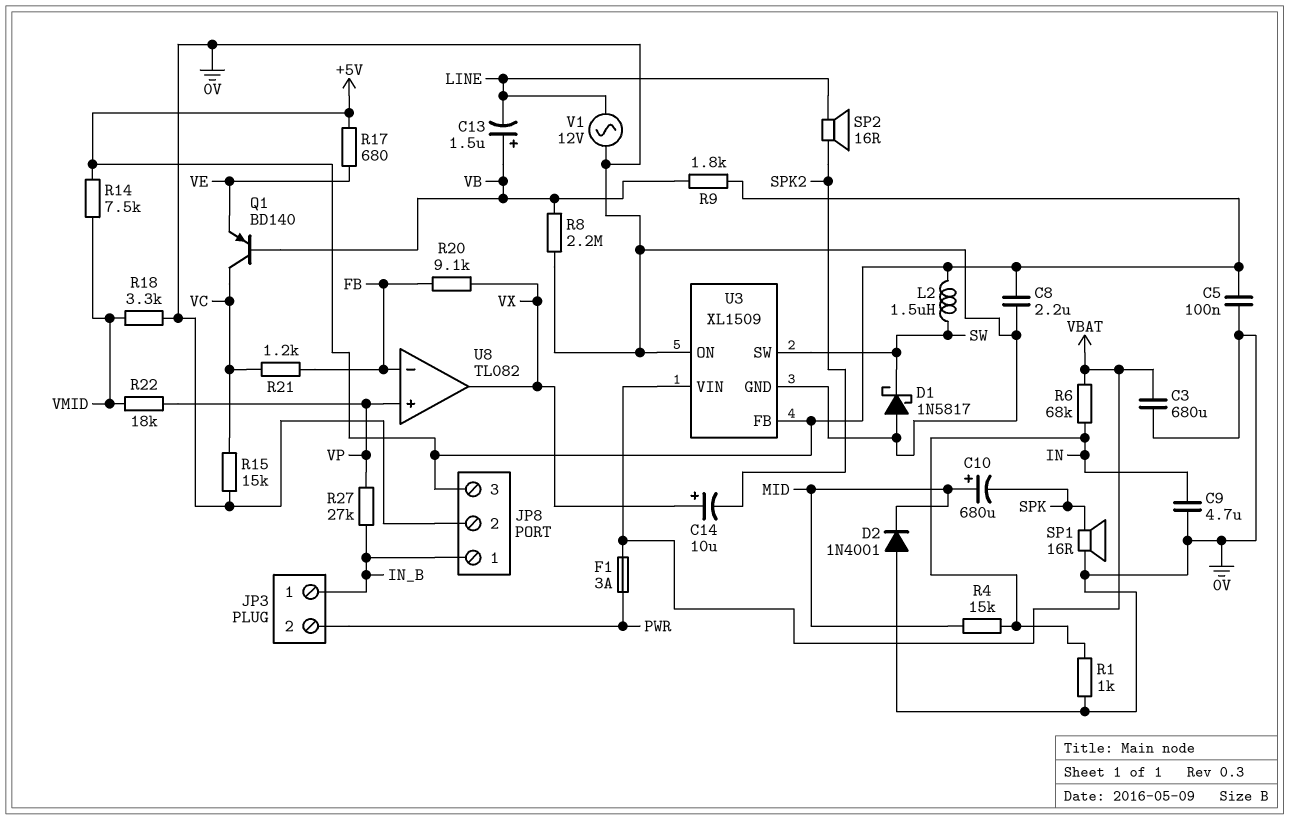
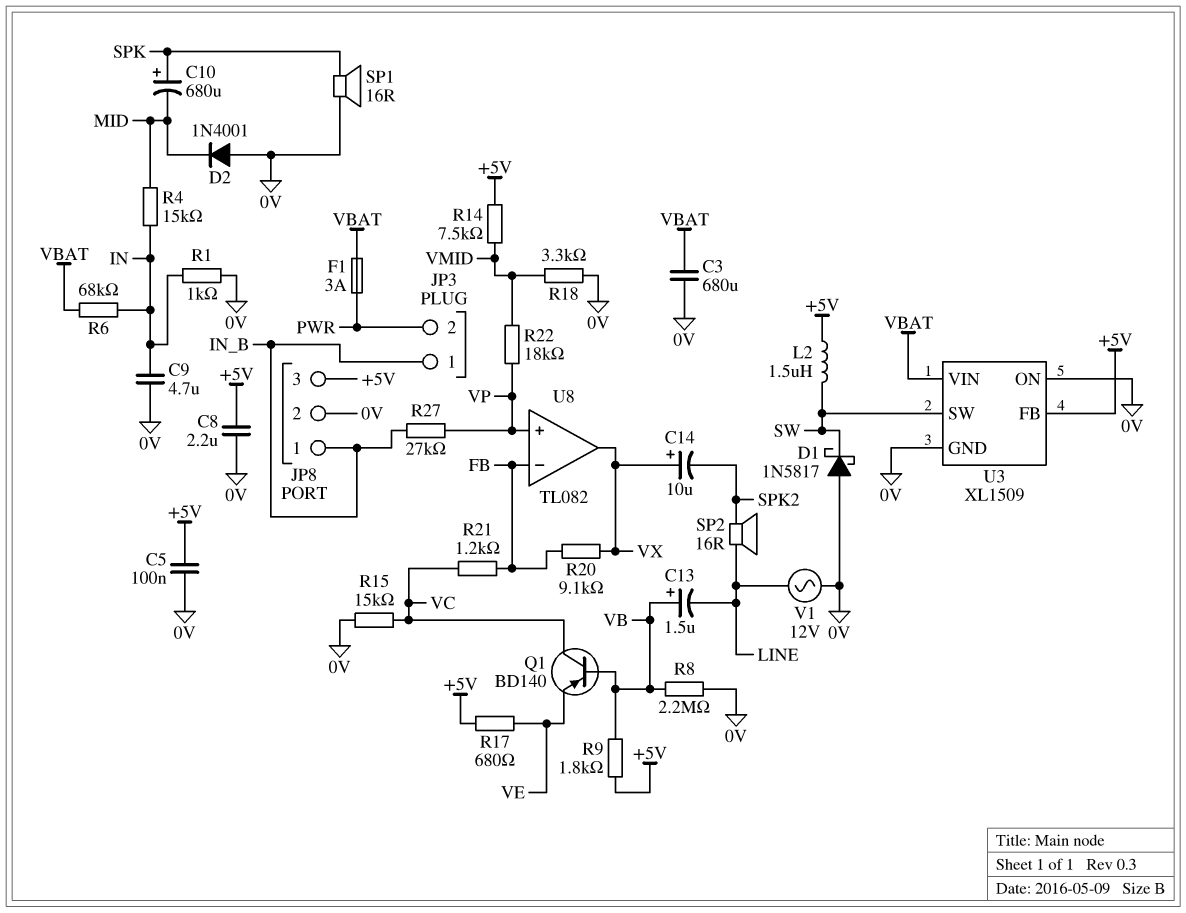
C10: 680uF (plus MID, minus SPK) -> 680uF (plus SPK, minus MID)

